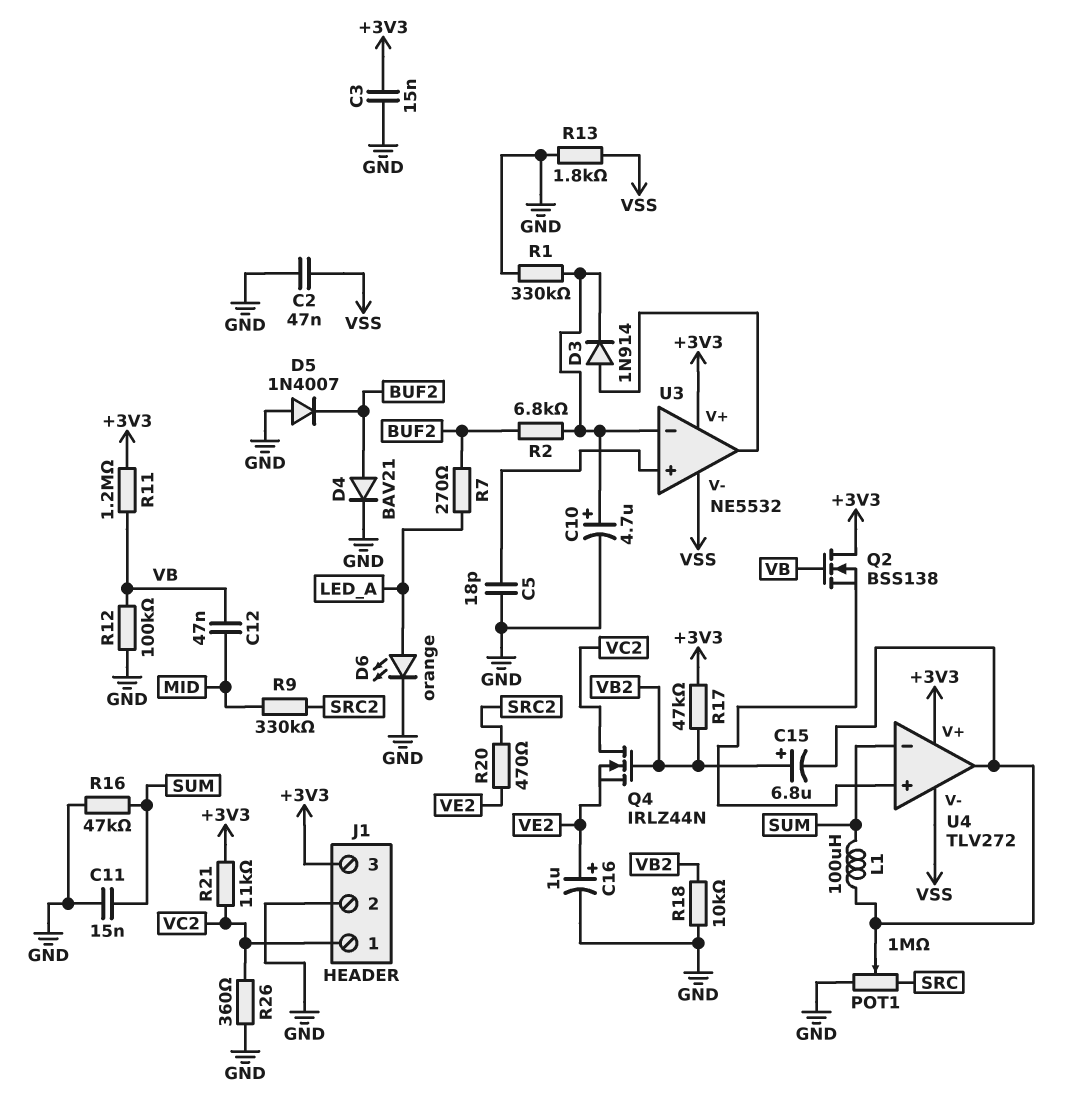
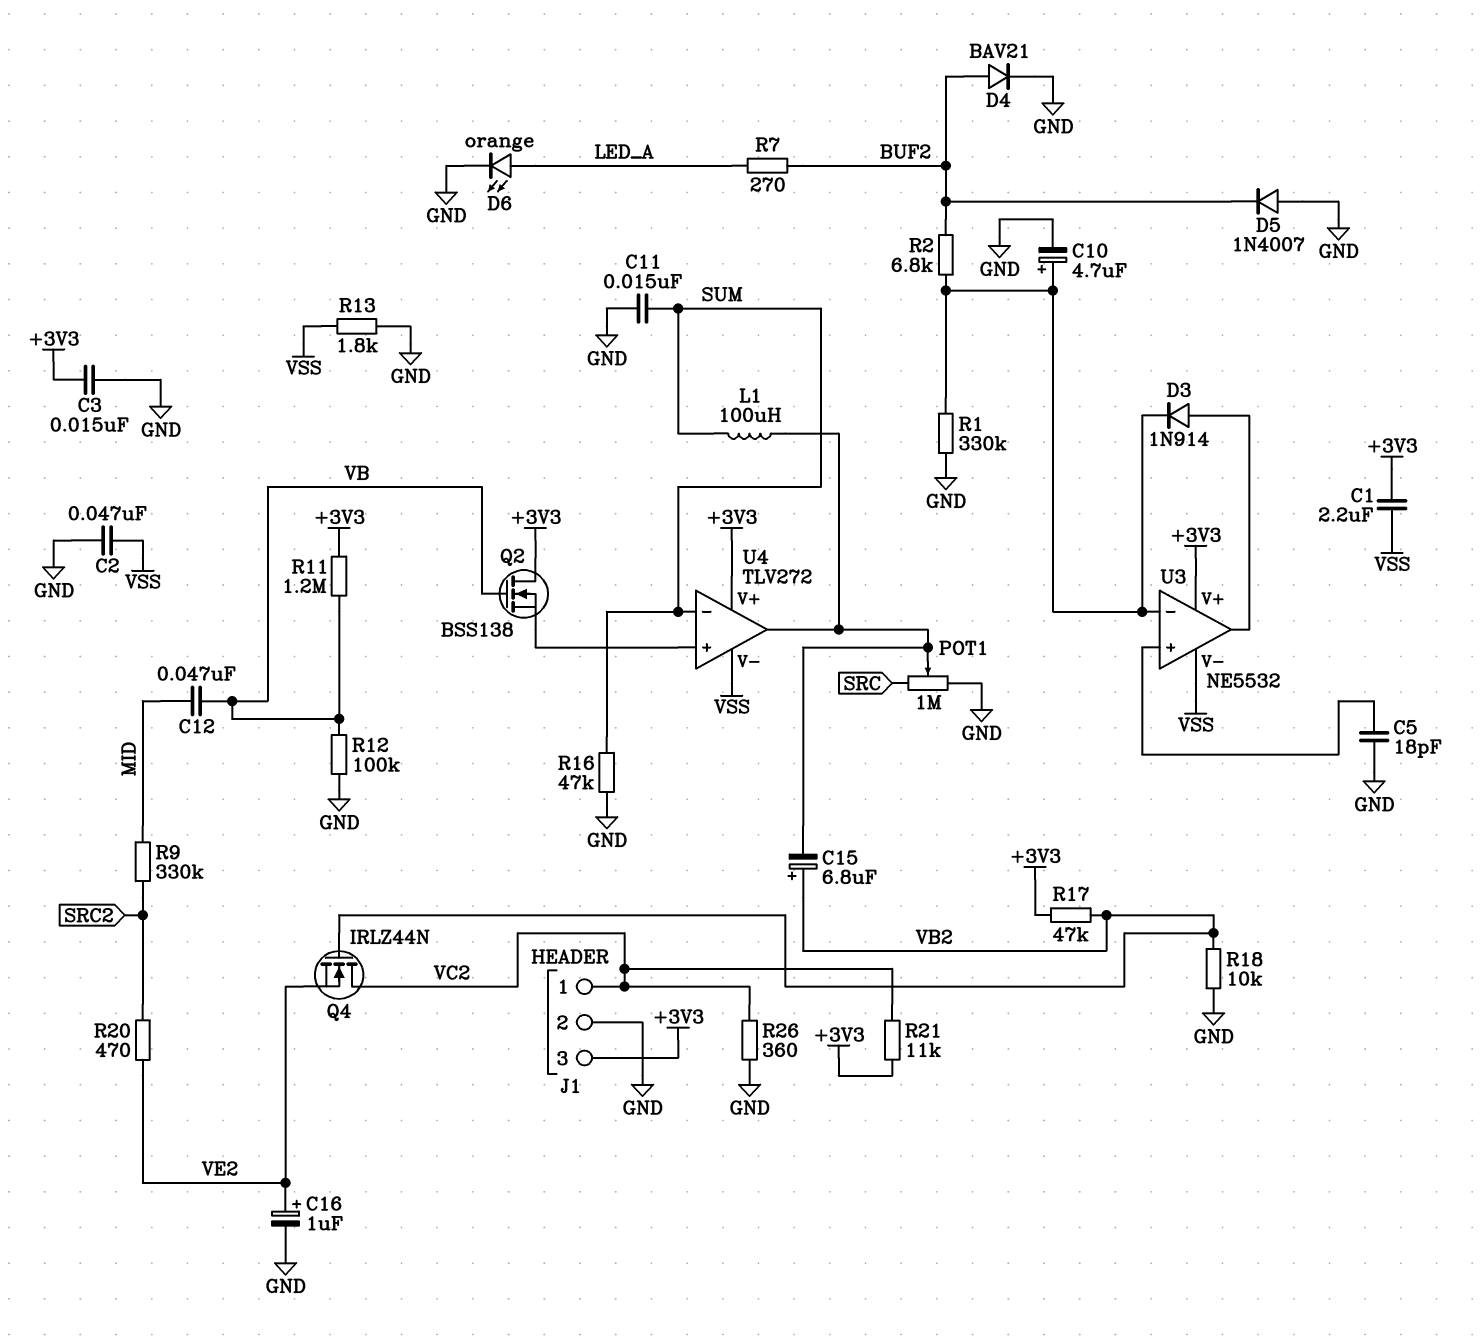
C1: none -> 2.2uF (+3V3, VSS)

